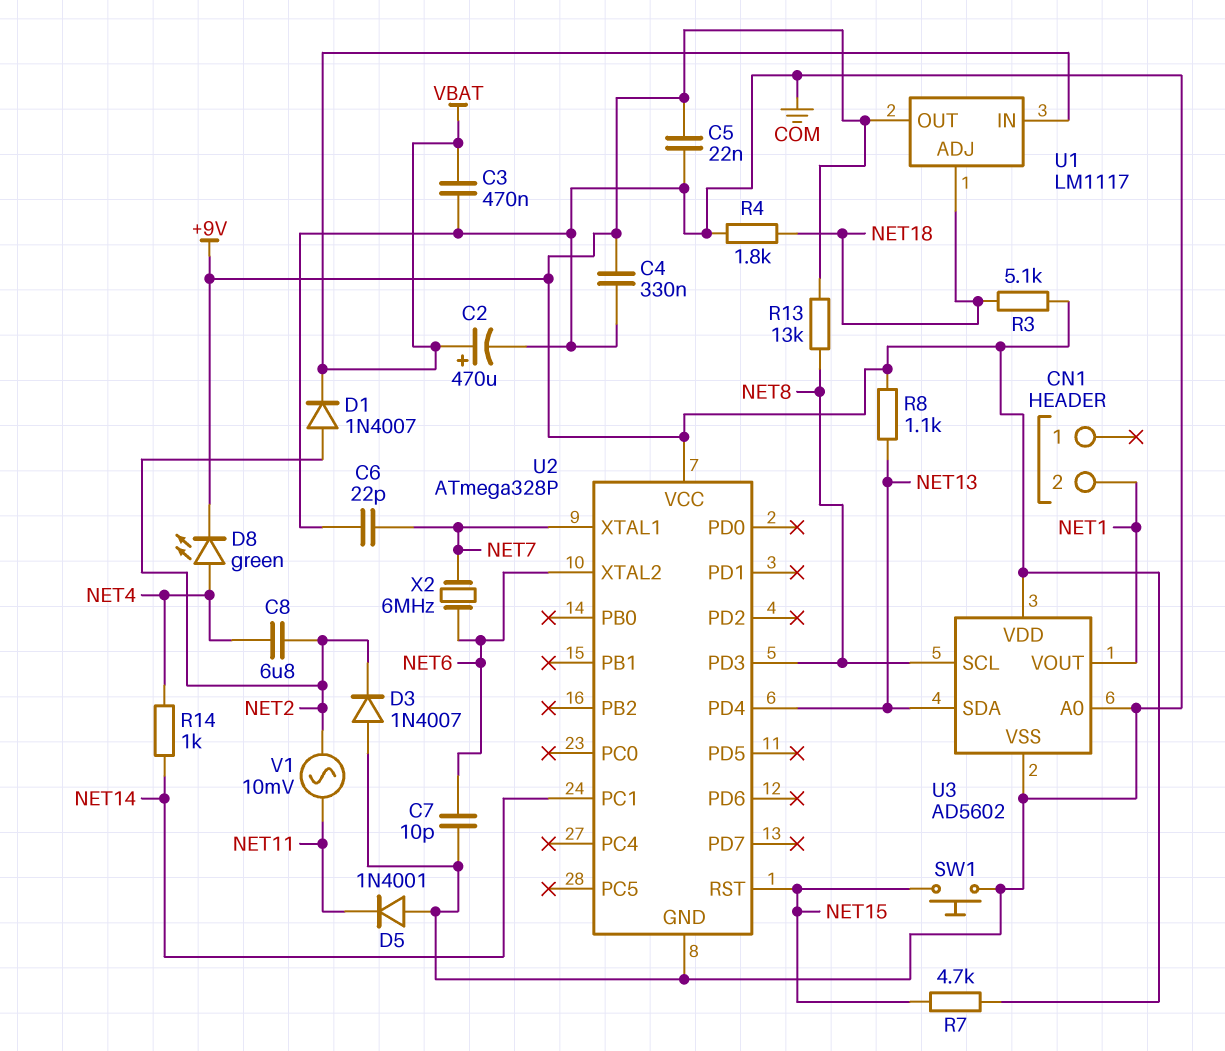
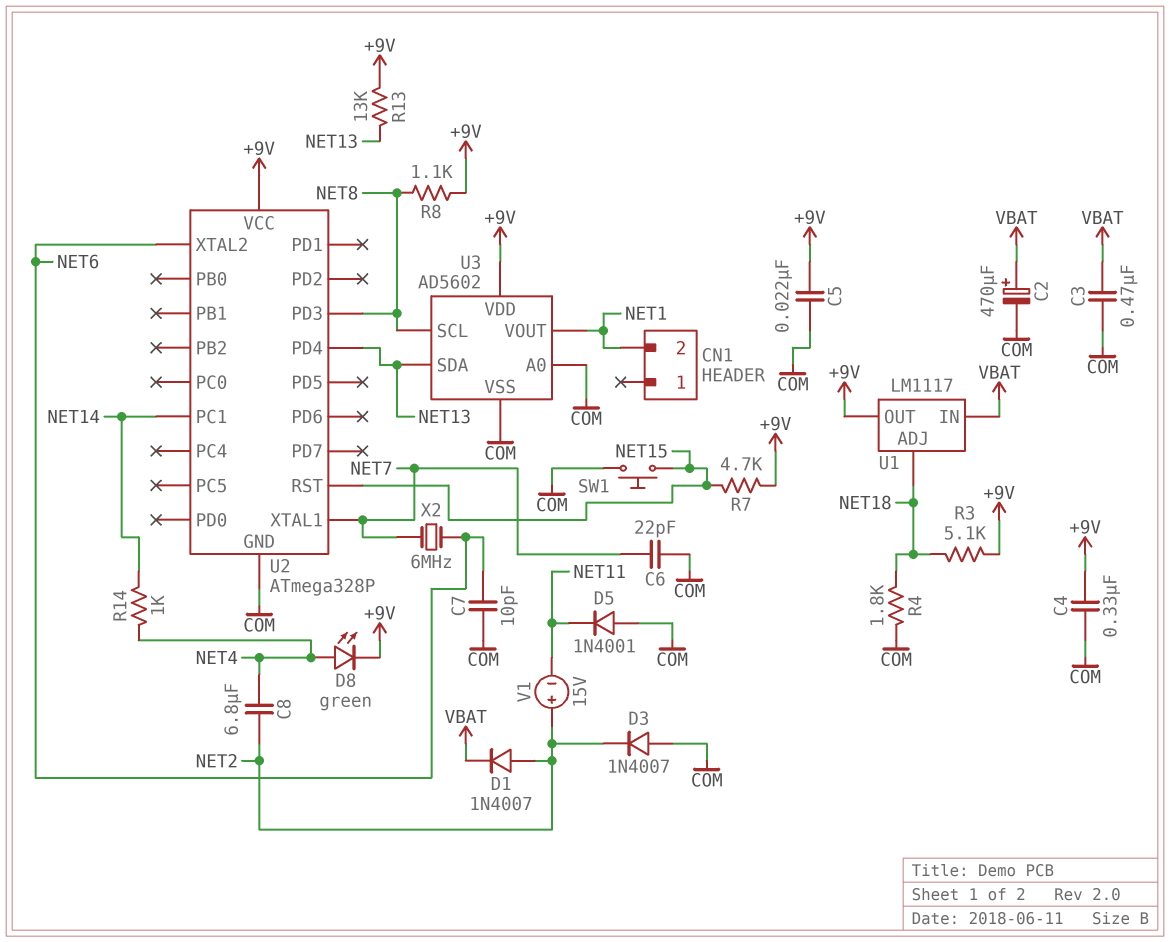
R8: 1.1k (+9V, NET13) -> 1.1k (+9V, NET8)
R13: 13k (+9V, NET8) -> 13k (+9V, NET13)
V1: AC 10mV (NET2, NET11) -> 15V (plus NET2, minus NET11)

